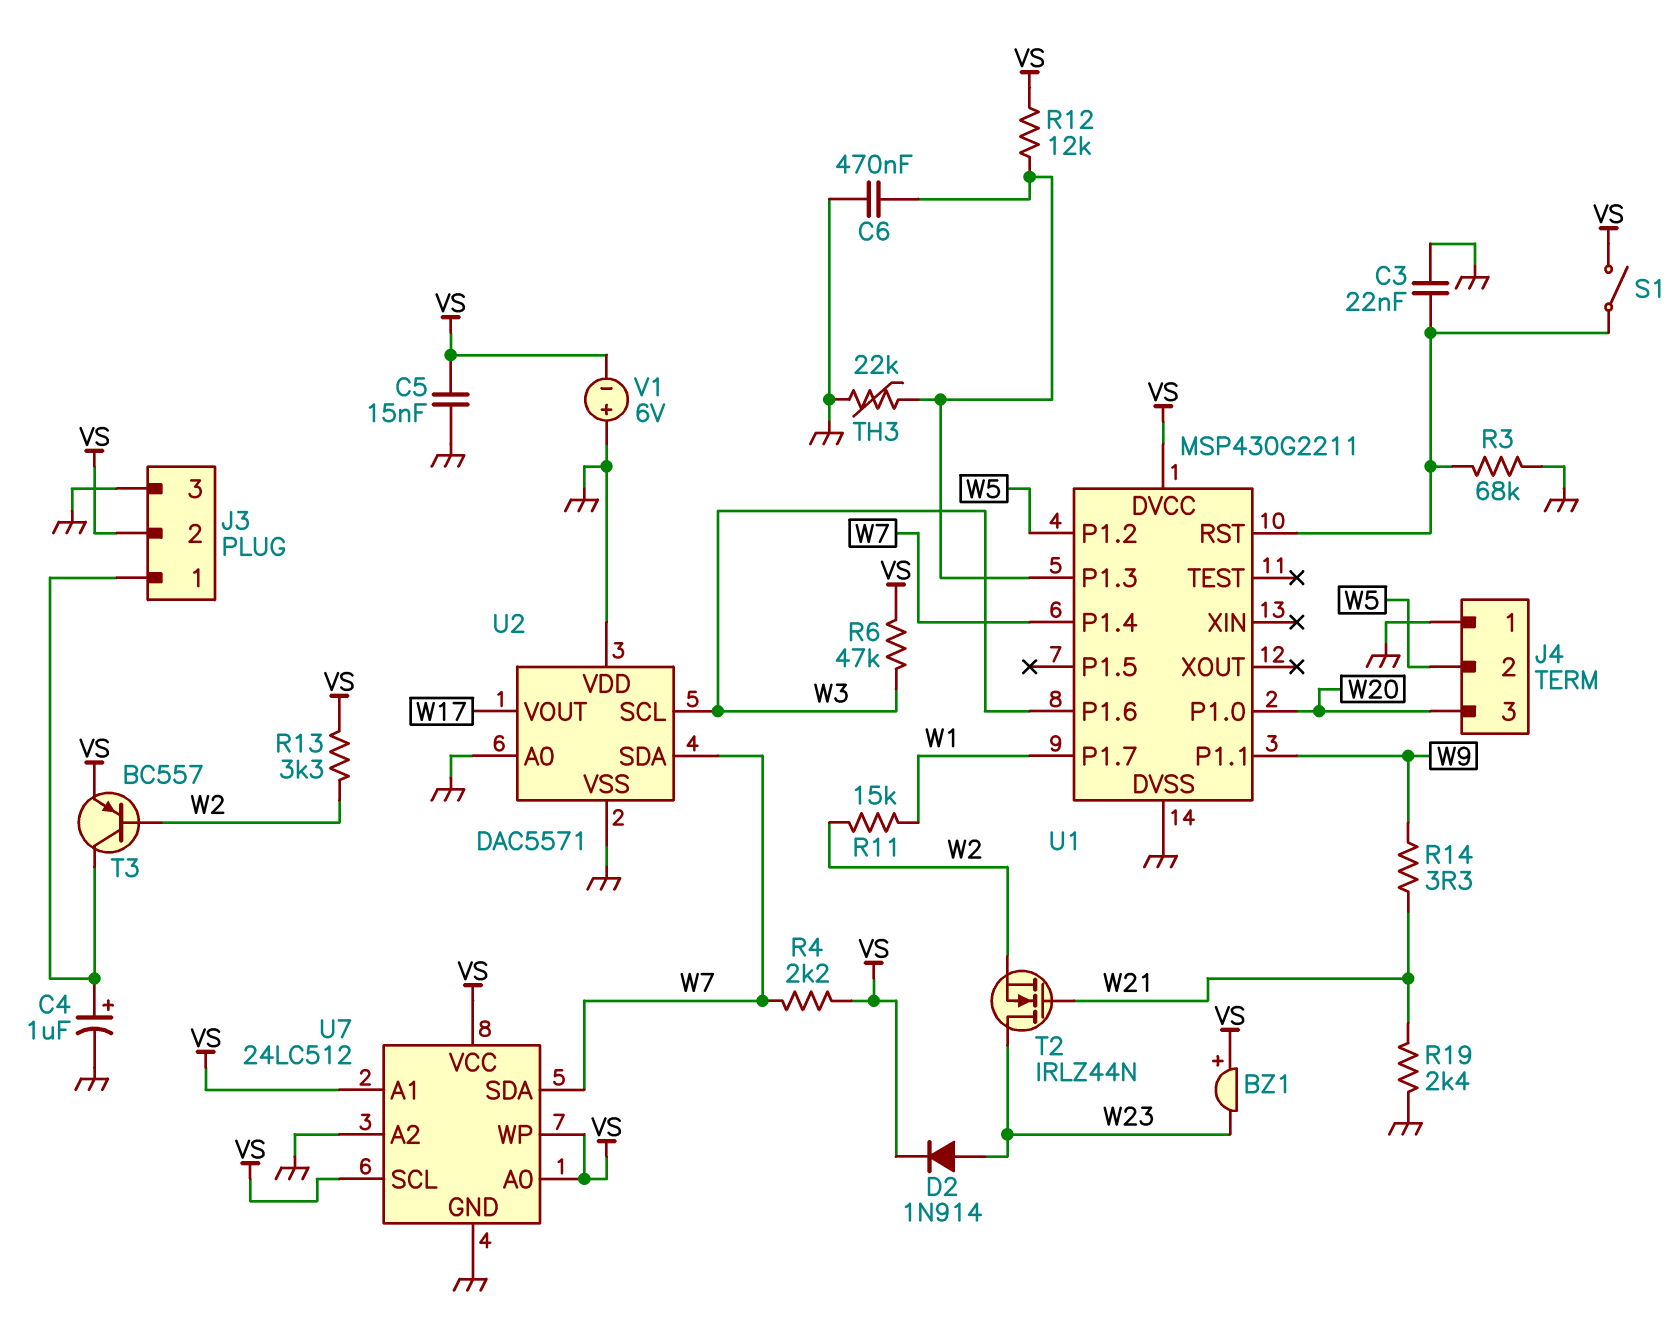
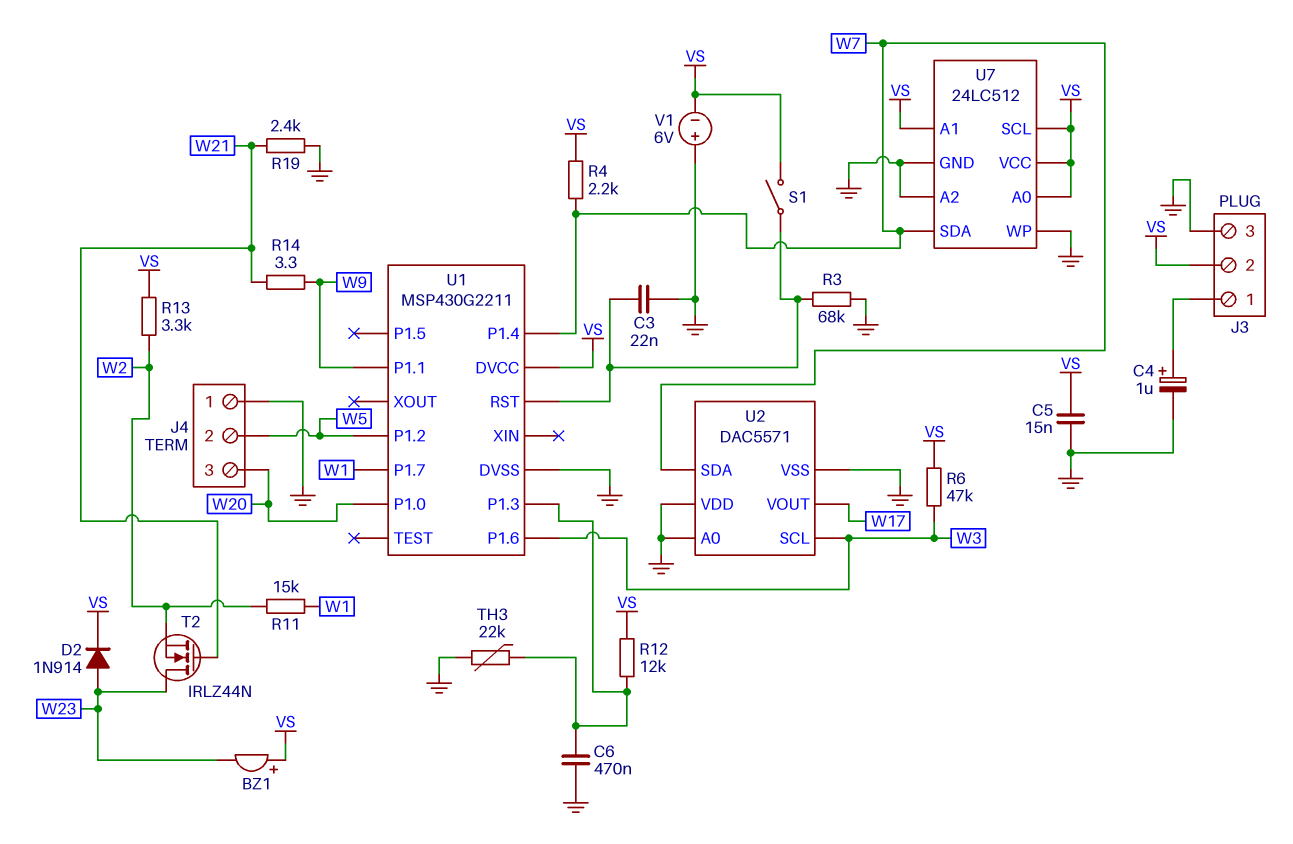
T3: PNP BC557 (B W2, C J3/1, E VS) -> none
U7 pin WP: VS -> GND

